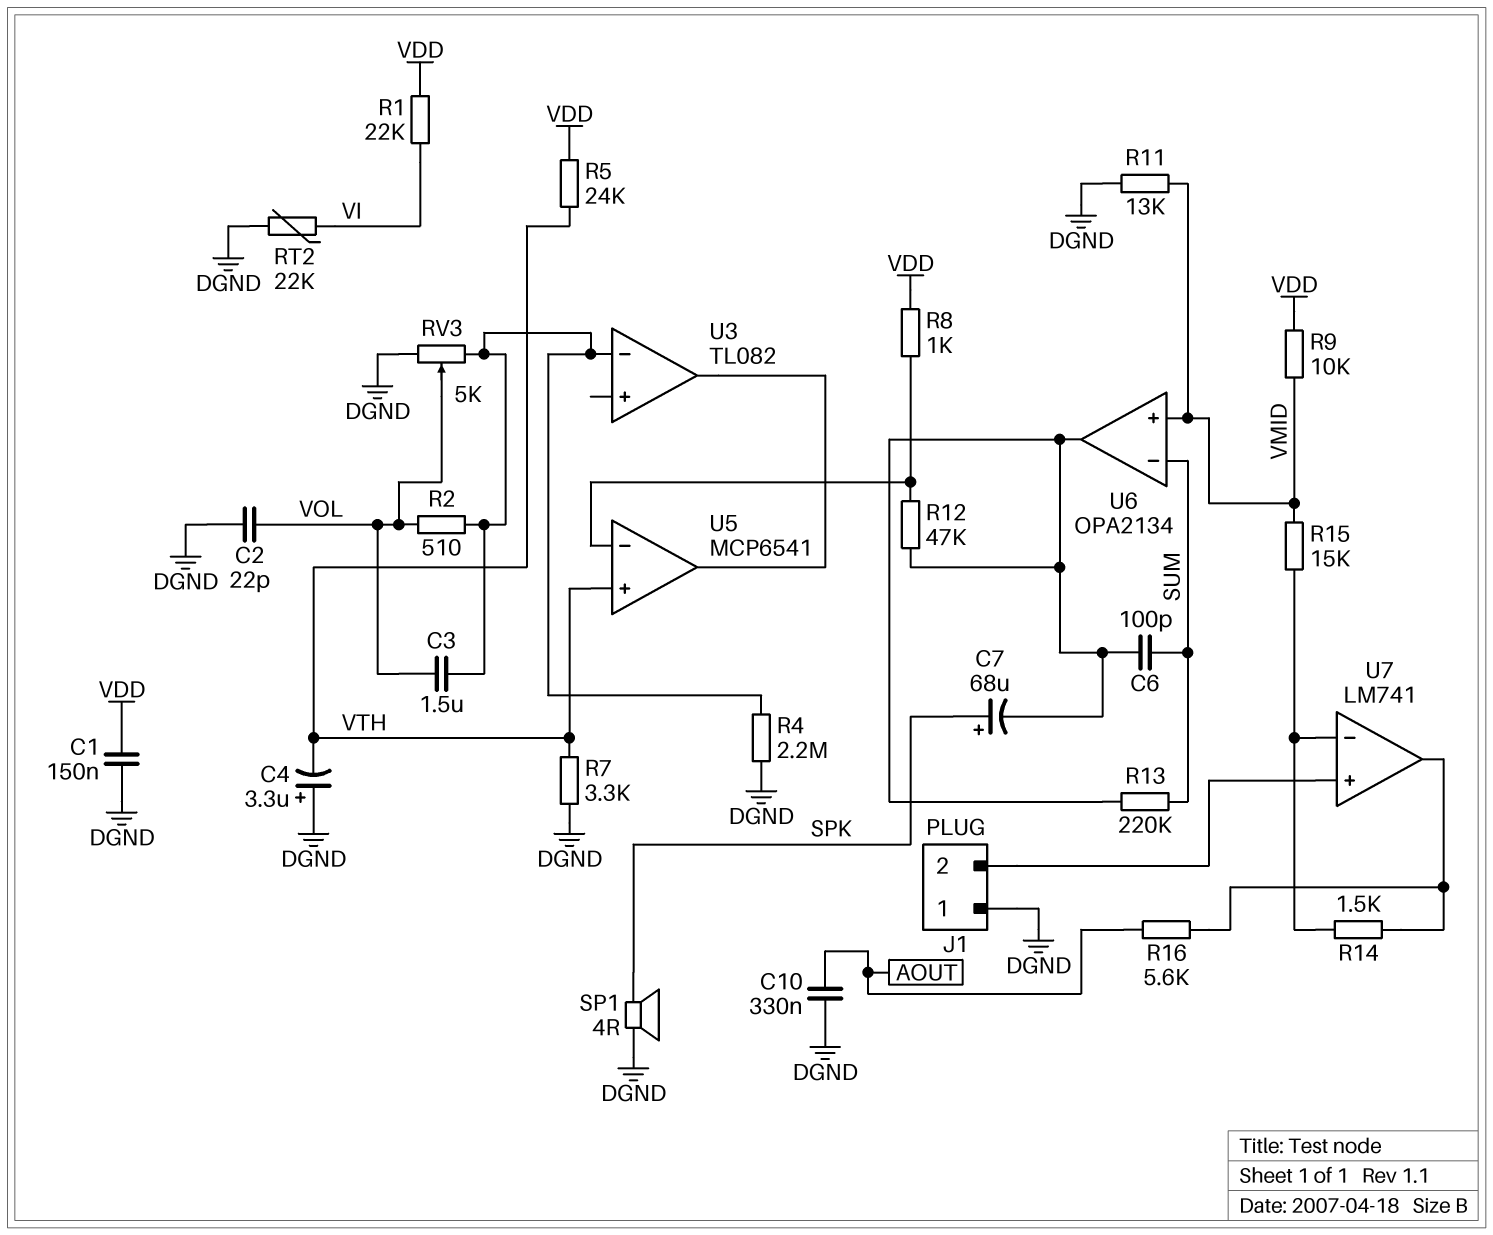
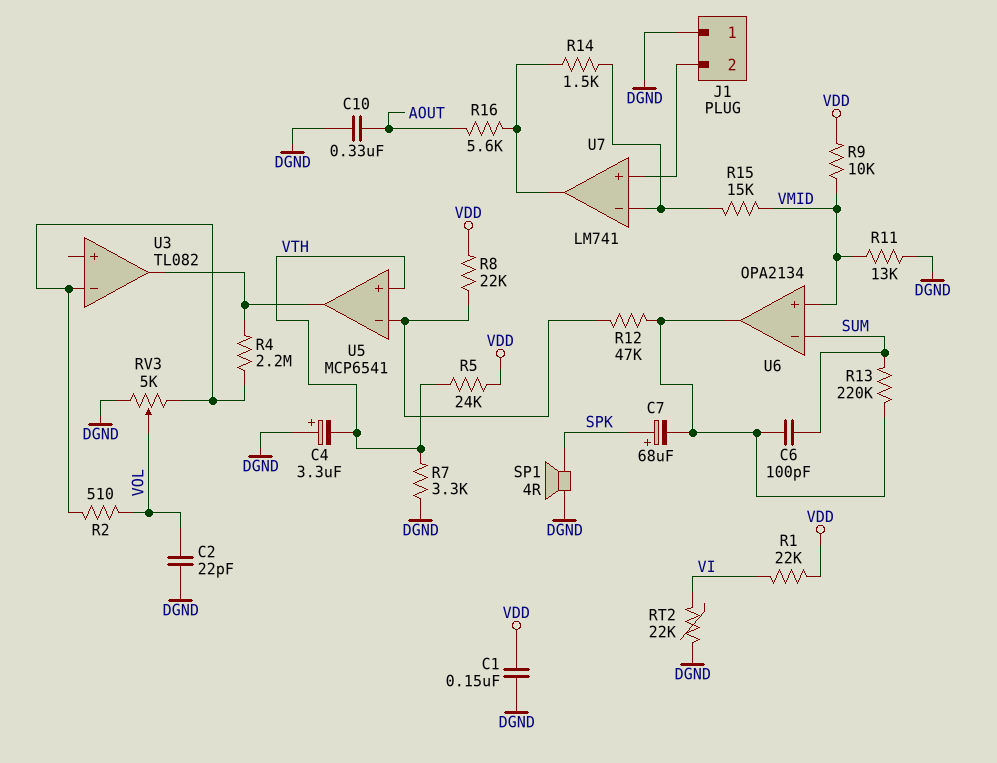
C3: 1.5uF (U3/in-, VOL) -> none
R4: 2.2M (DGND, U3/in-) -> 2.2M (U3/in-, U3/out)
R8: 1k (U5/in-, VDD) -> 22k (U5/in-, VDD)

